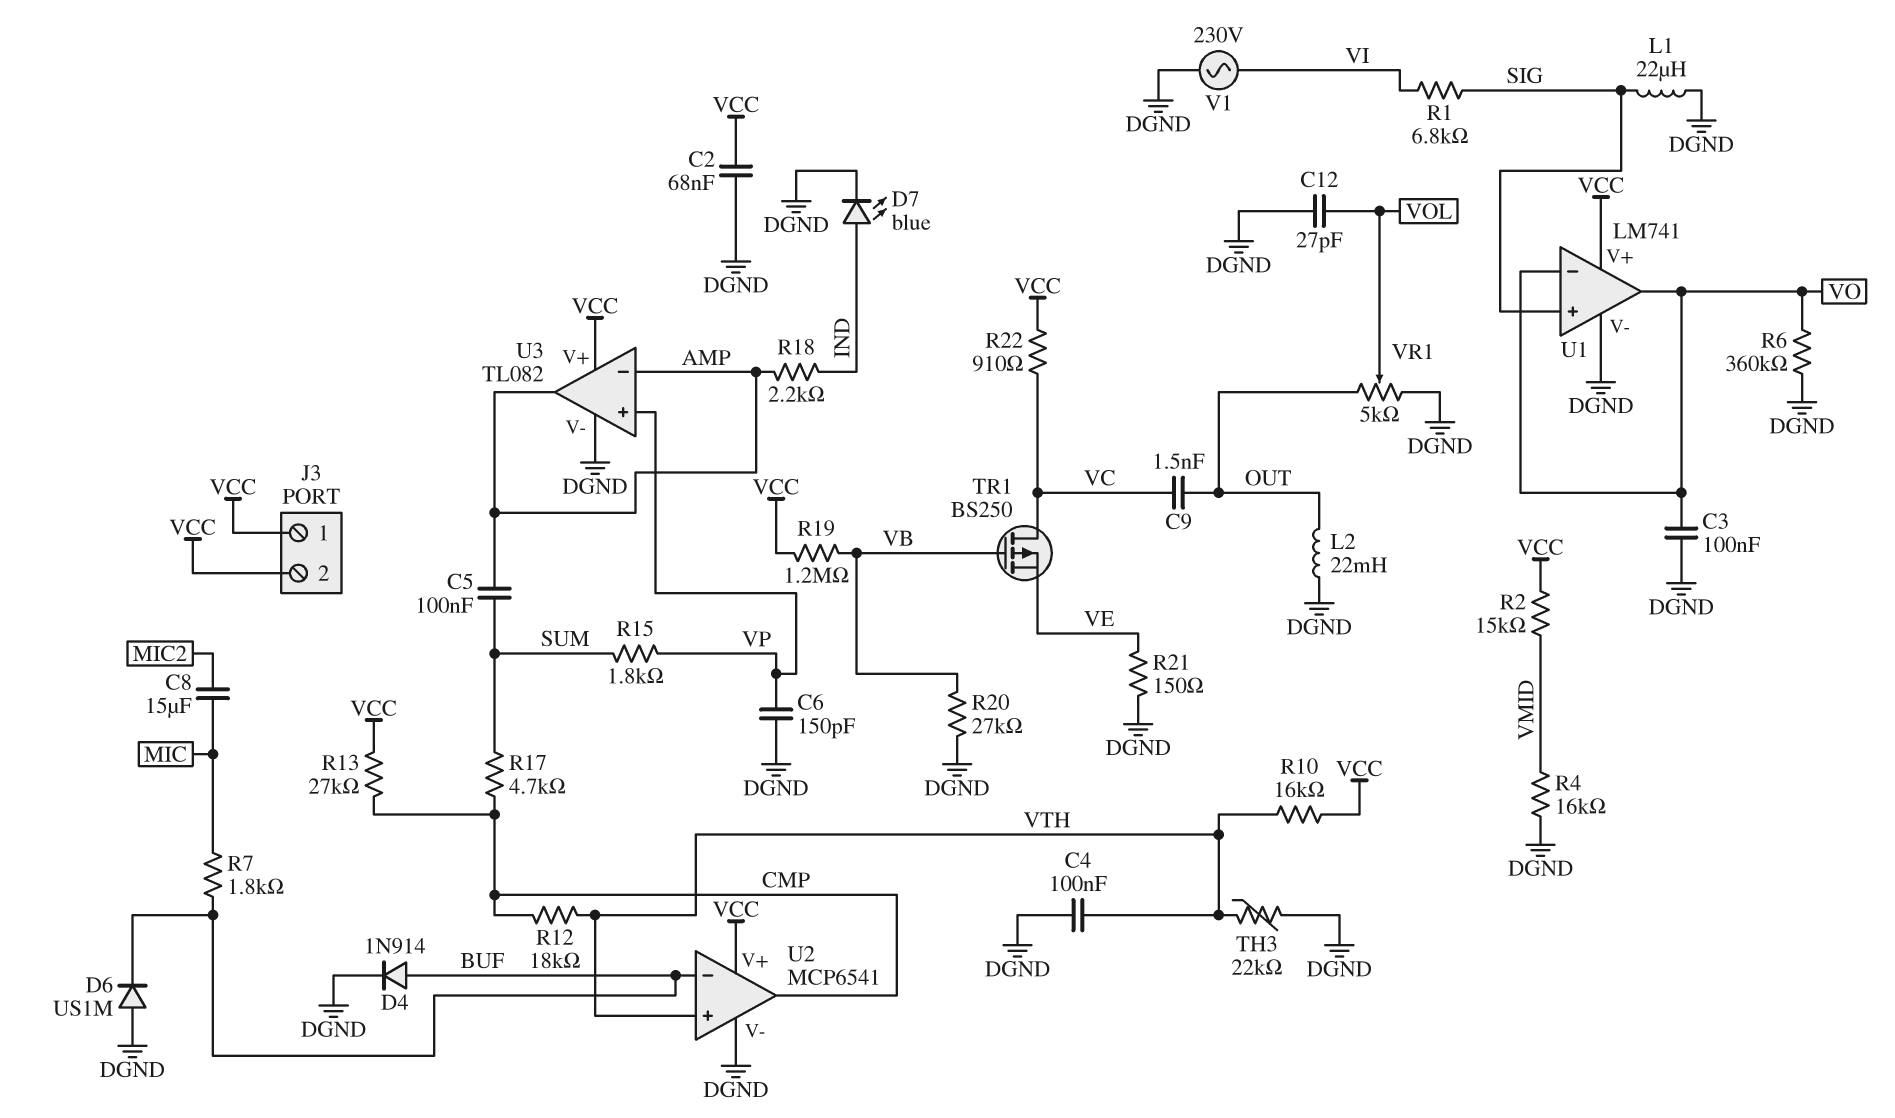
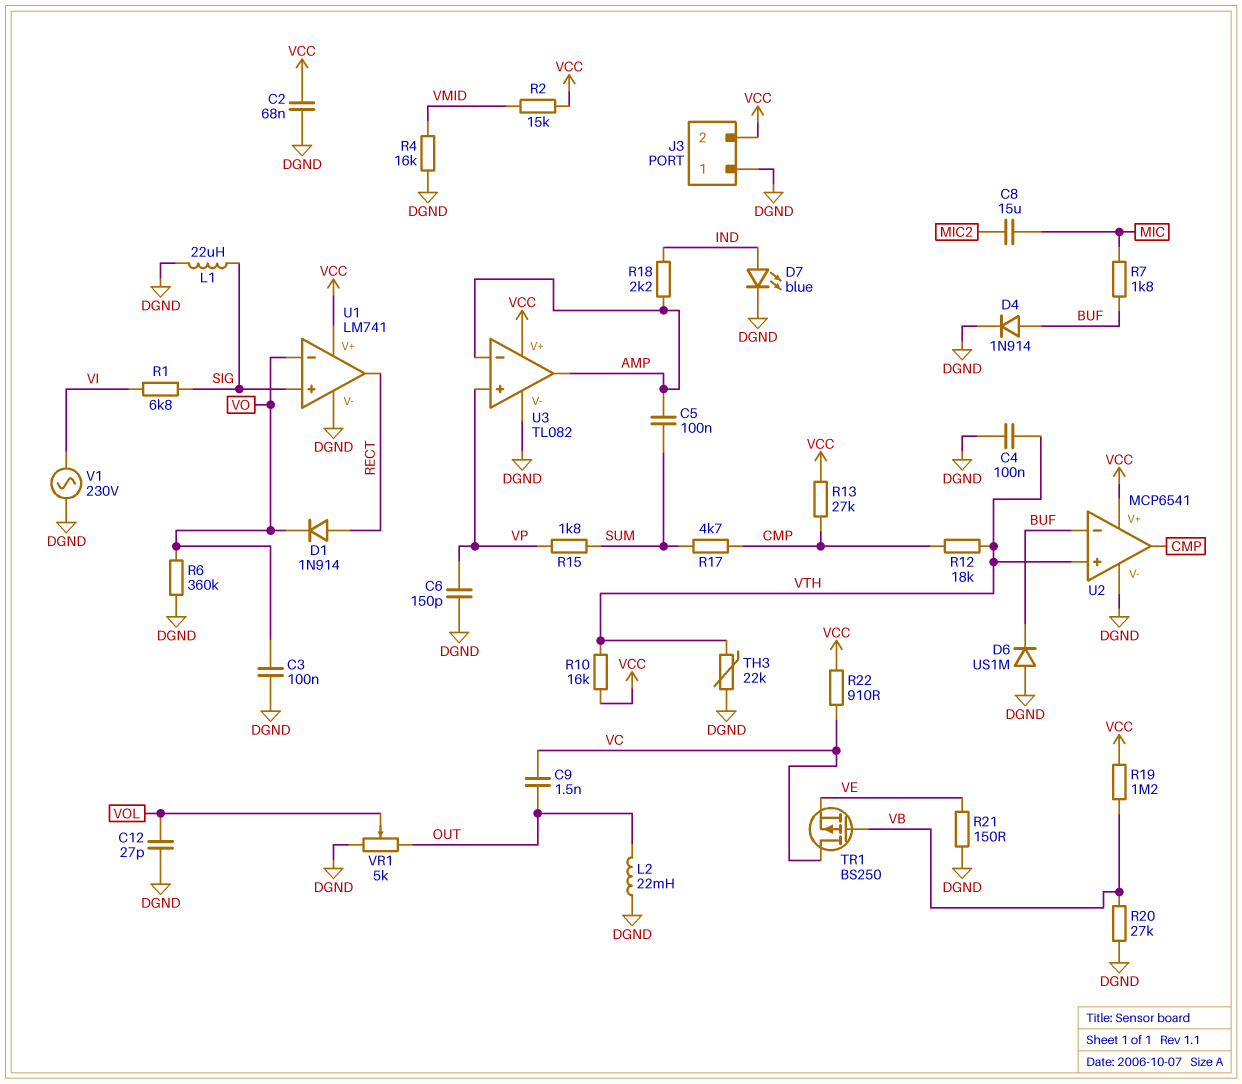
D1: none -> diode 1N914 (A RECT, K VO)
J3 pin 1: VCC -> DGND
U1 pin out: VO -> RECT

